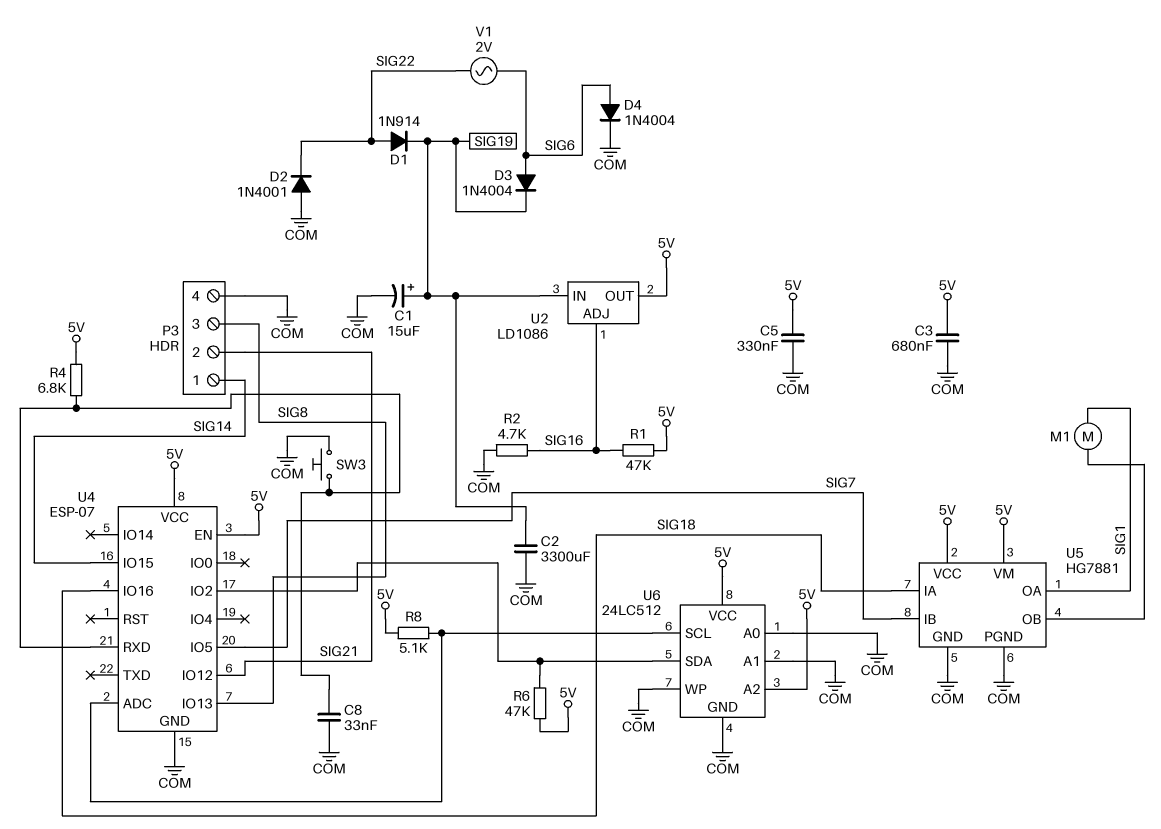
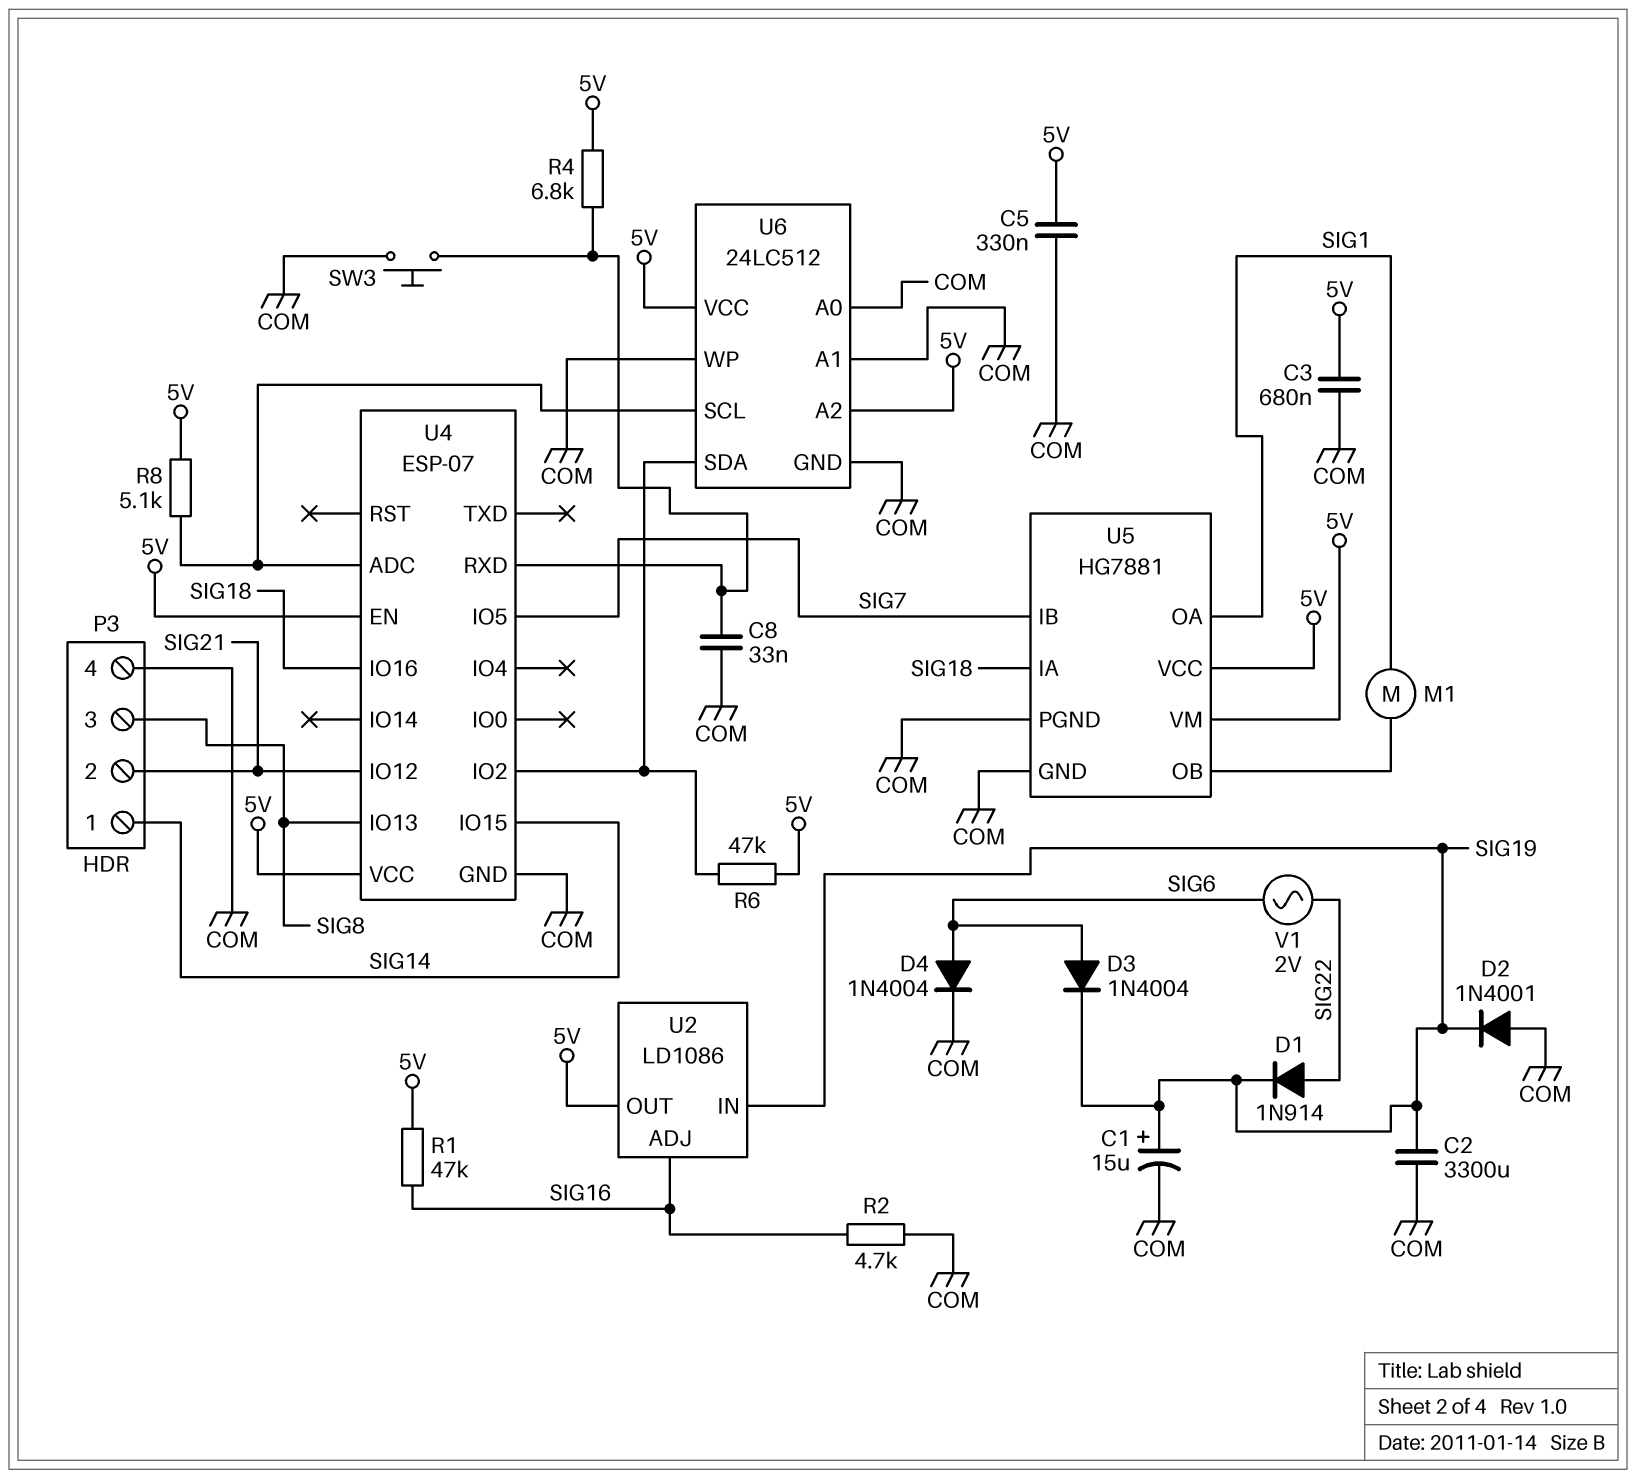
D2: diode 1N4001 (A COM, K SIG22) -> diode 1N4001 (A COM, K SIG19)

